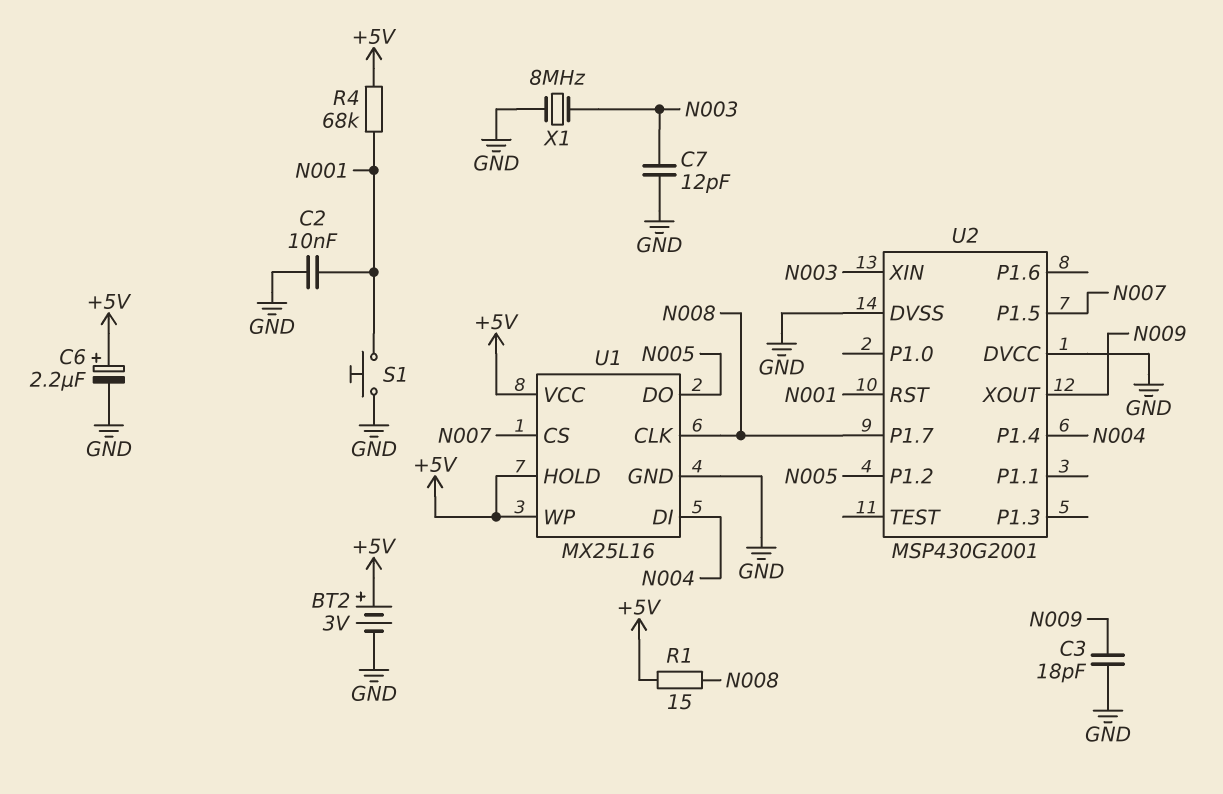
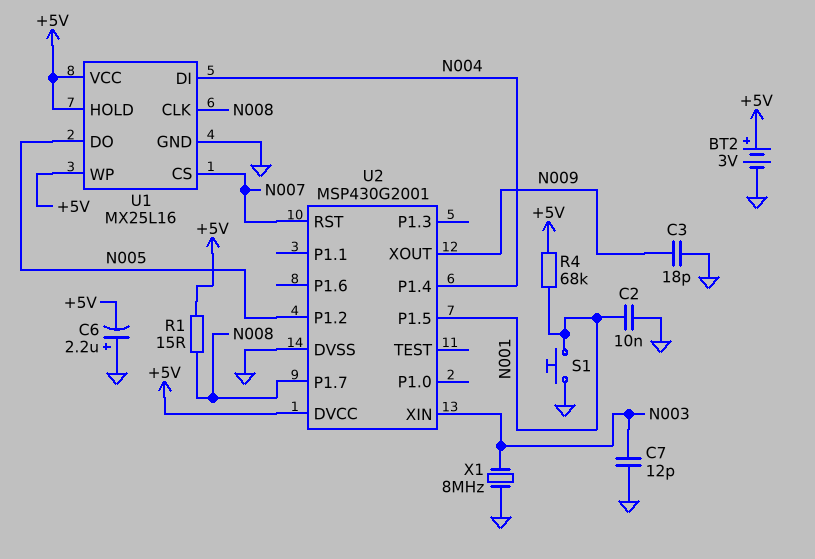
C6: 2.2uF (plus +5V, minus GND) -> 2.2uF (plus GND, minus +5V)
U2 pin DVCC: GND -> +5V
U2 pin P1.5: N007 -> N001
U2 pin RST: N001 -> N007

